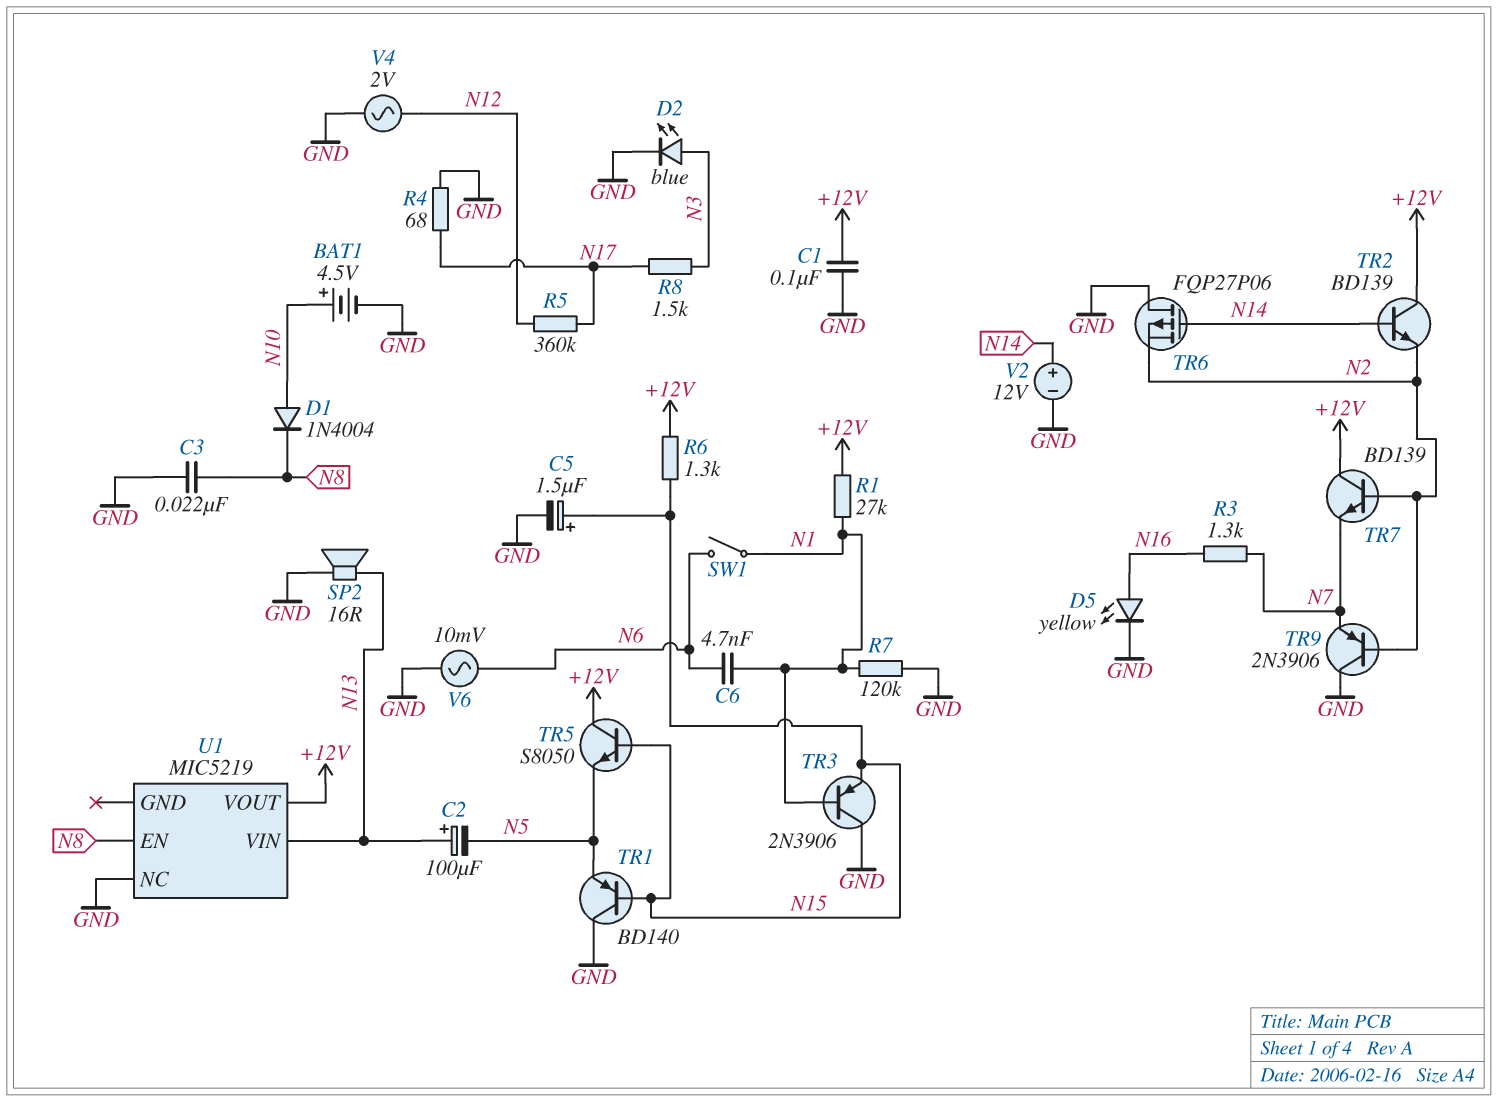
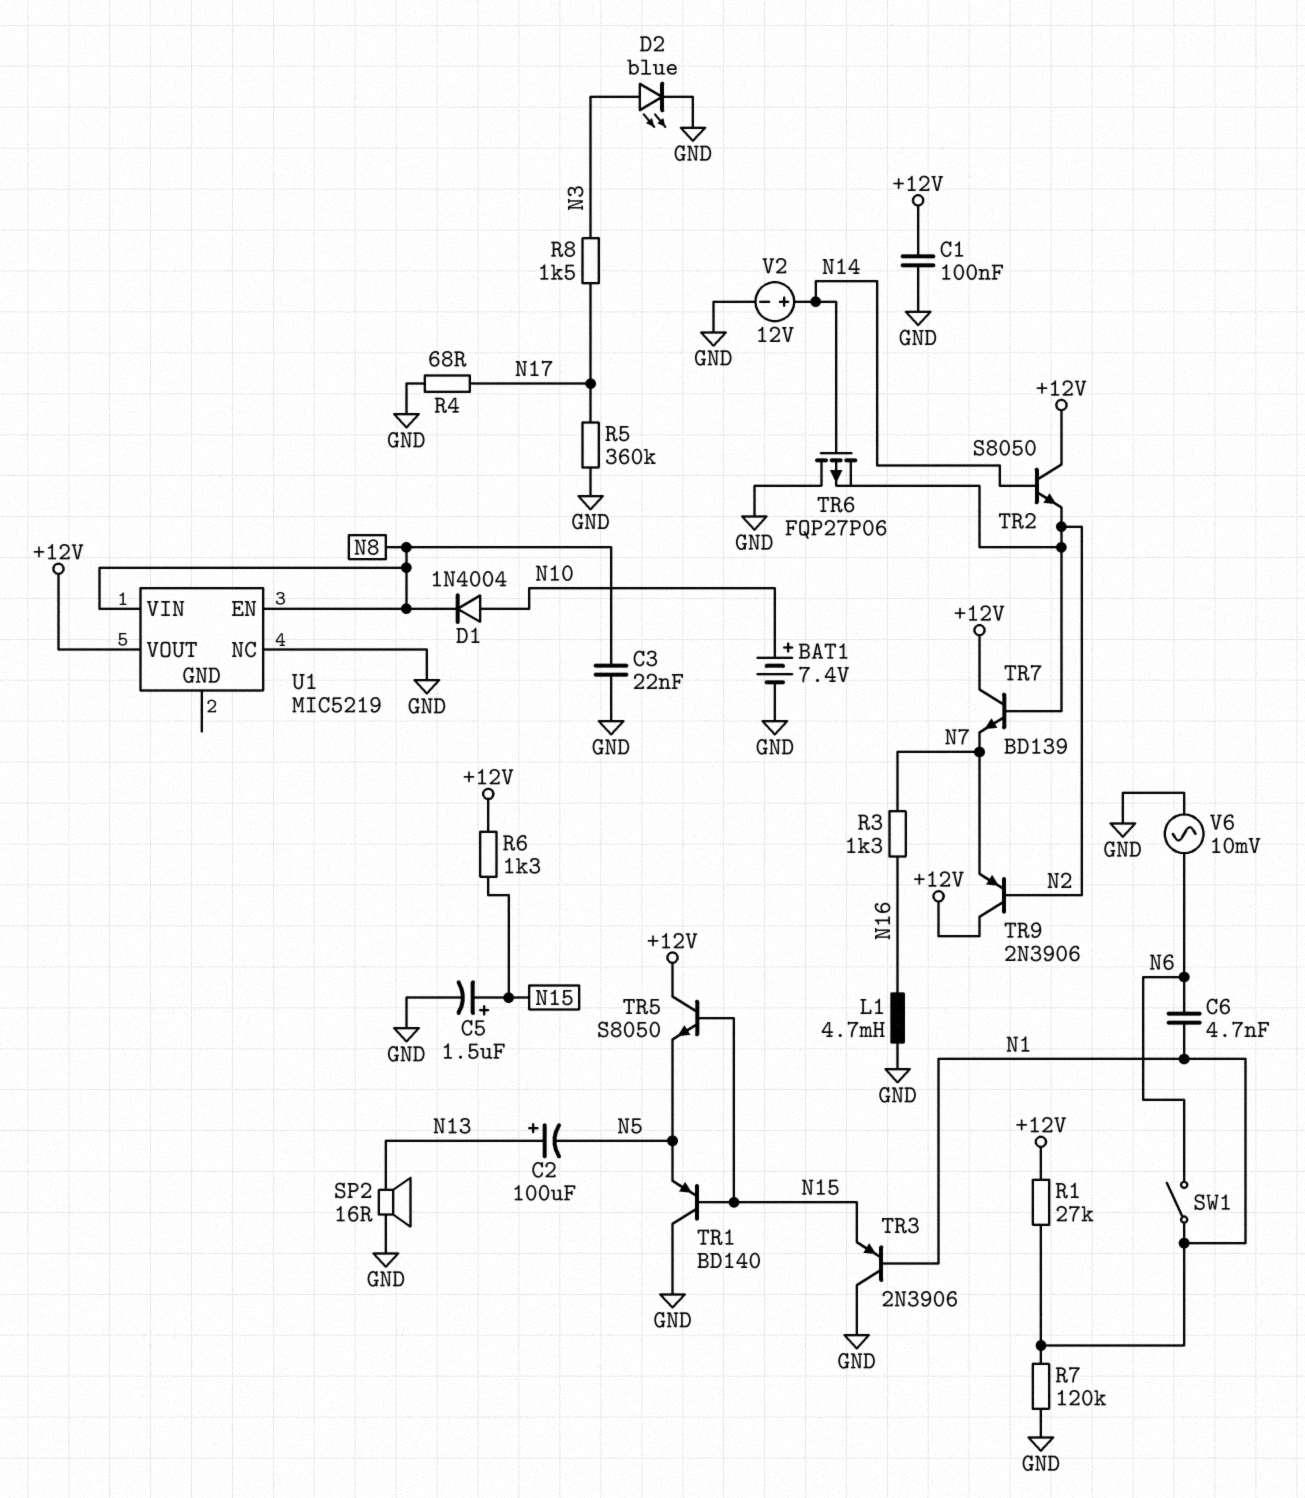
BAT1: 4.5V (plus N10, minus GND) -> 7.4V (plus N10, minus GND)
D5: LED yellow (A N16, K GND) -> none
L1: none -> 4.7mH (GND, N16)
R5: 360k (N12, N17) -> 360k (GND, N17)
TR2: NPN BD139 (B N14, C +12V, E N2) -> NPN S8050 (B N14, C +12V, E N2)
TR9: PNP 2N3906 (B N2, C GND, E N7) -> PNP 2N3906 (B N2, C +12V, E N7)
U1 pin VIN: N13 -> N8
V4: AC 2V (GND, N12) -> none

